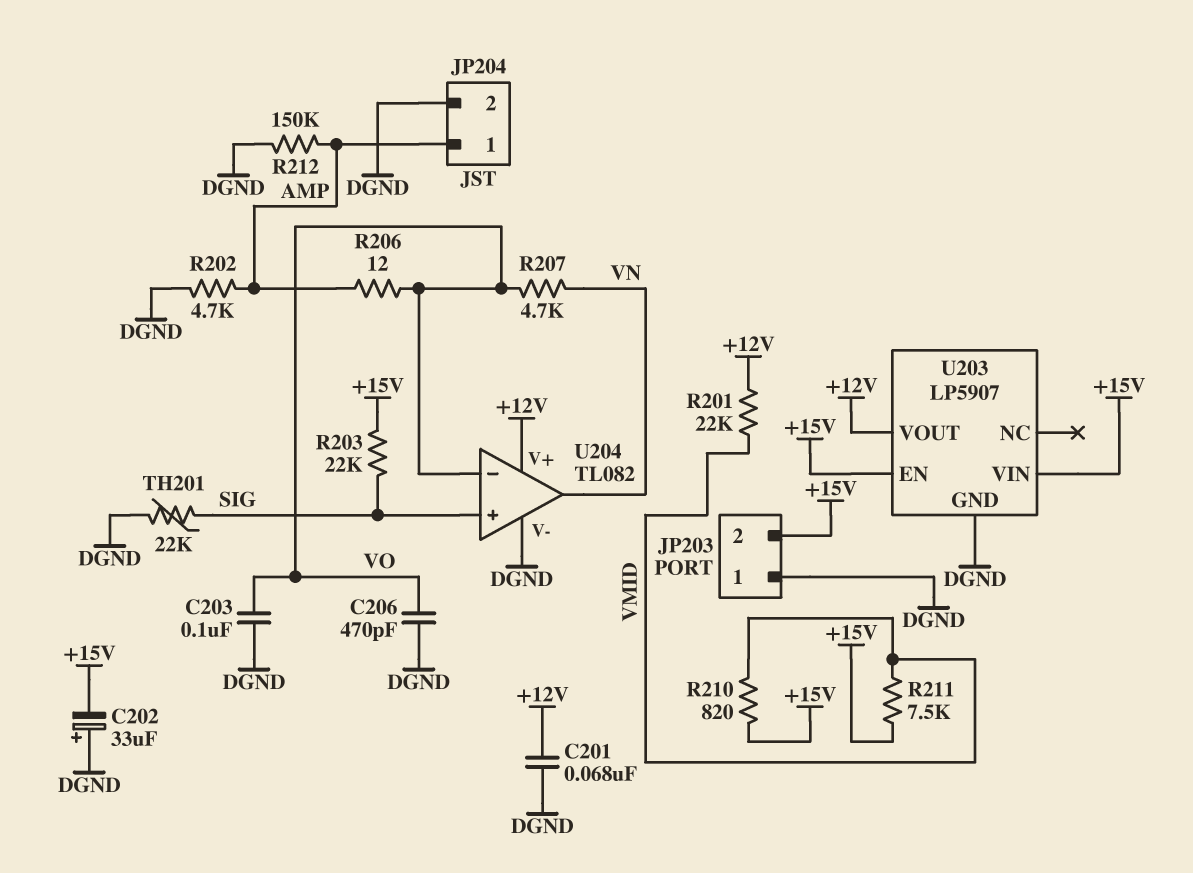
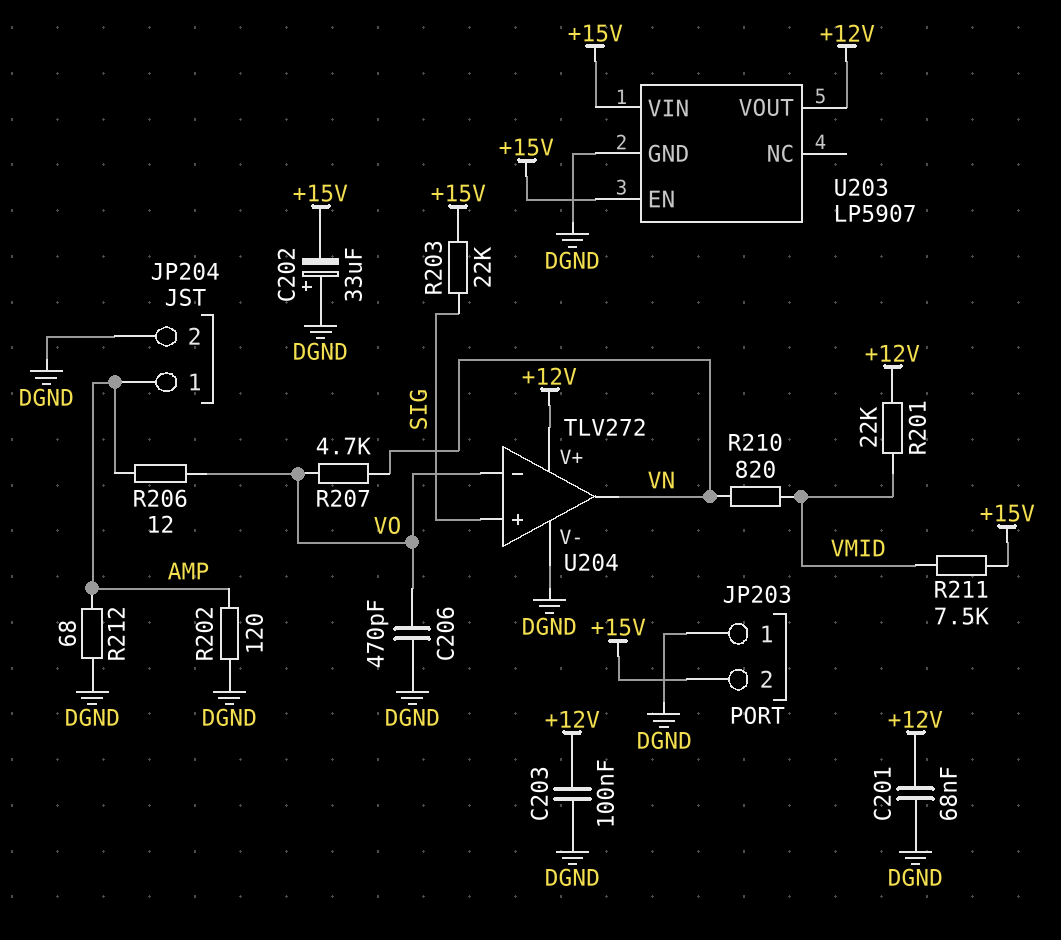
C203: 100nF (DGND, VO) -> 100nF (+12V, DGND)
R202: 4.7k (AMP, DGND) -> 120 (AMP, DGND)
R210: 820 (+15V, VMID) -> 820 (VMID, VN)
R212: 150k (AMP, DGND) -> 68 (AMP, DGND)
TH201: 22k (DGND, SIG) -> none
U204: TL082 -> TLV272

